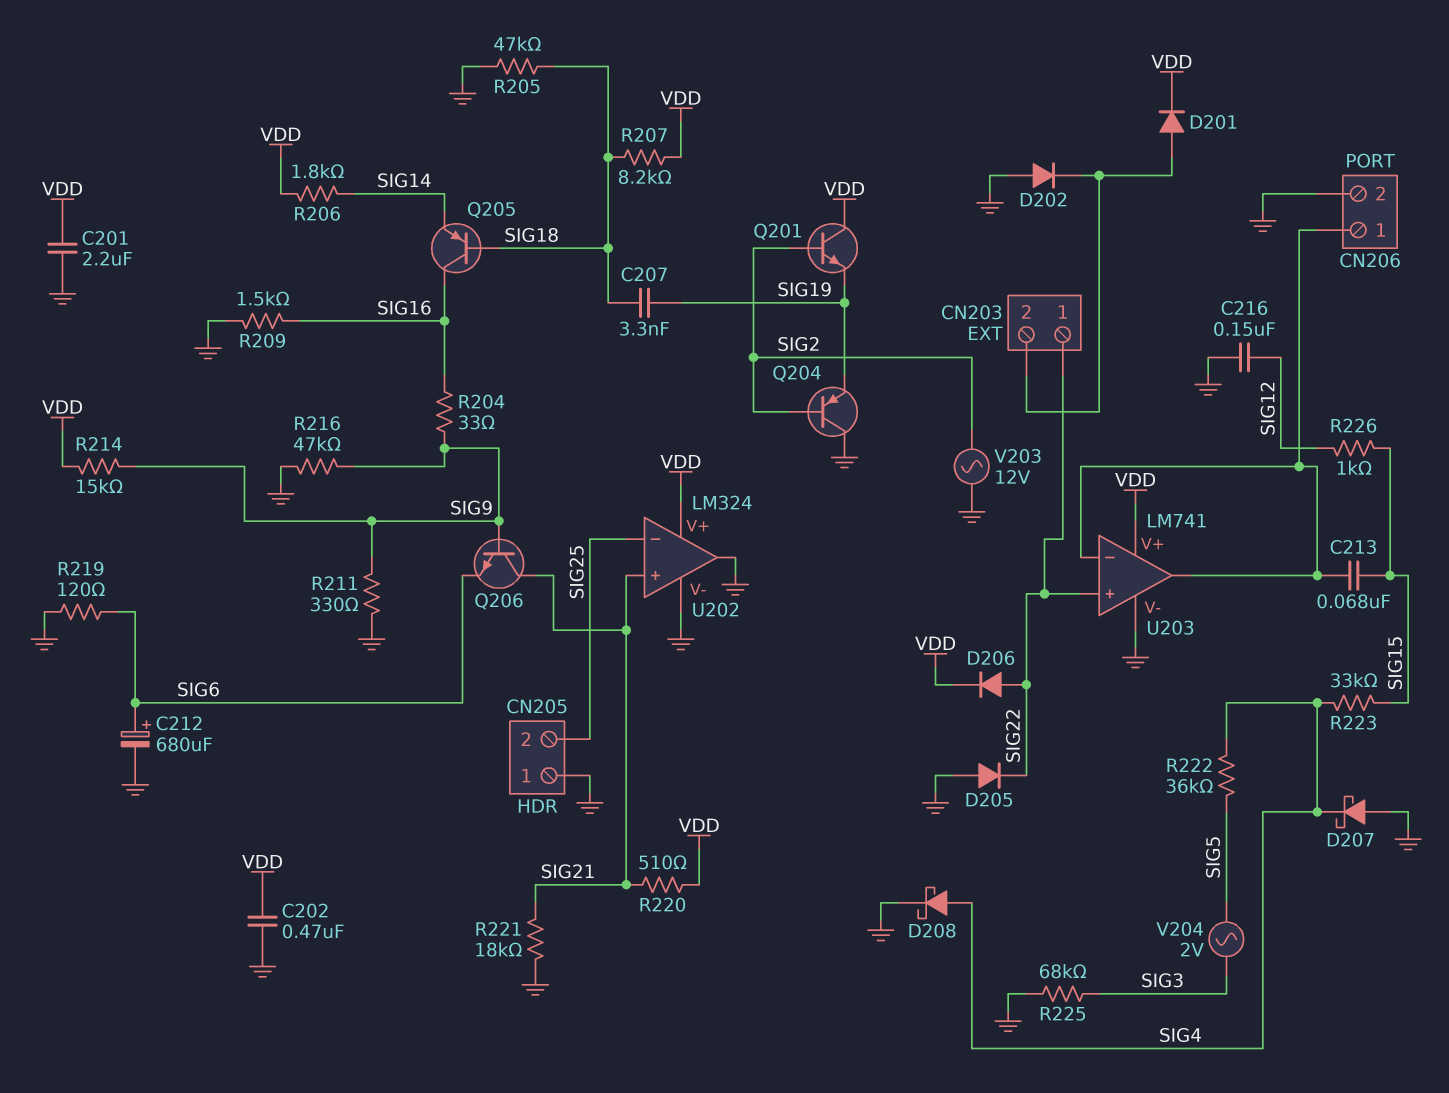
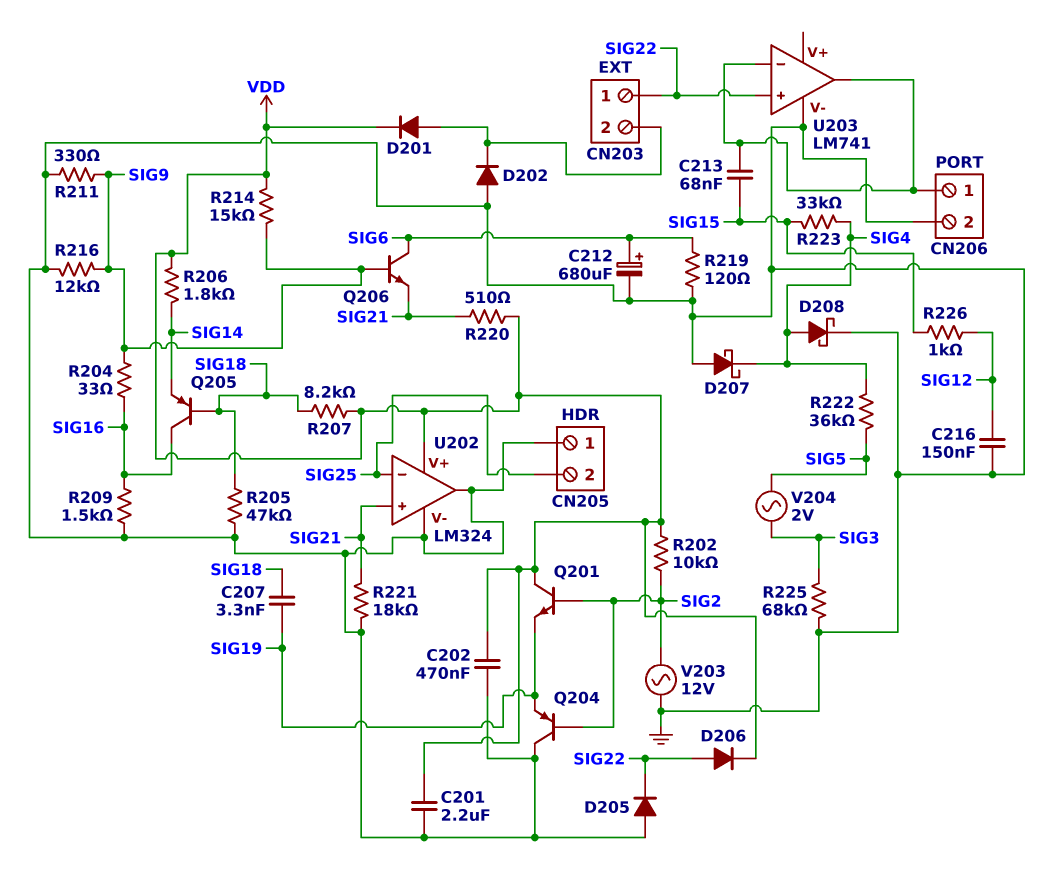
Q206: NPN (B SIG9, C SIG21, E SIG6) -> NPN (B SIG9, C SIG6, E SIG21)
R202: none -> 10k (SIG2, VDD)
R216: 47k (GND, SIG9) -> 12k (GND, SIG9)
U203 pin V+: VDD -> none

